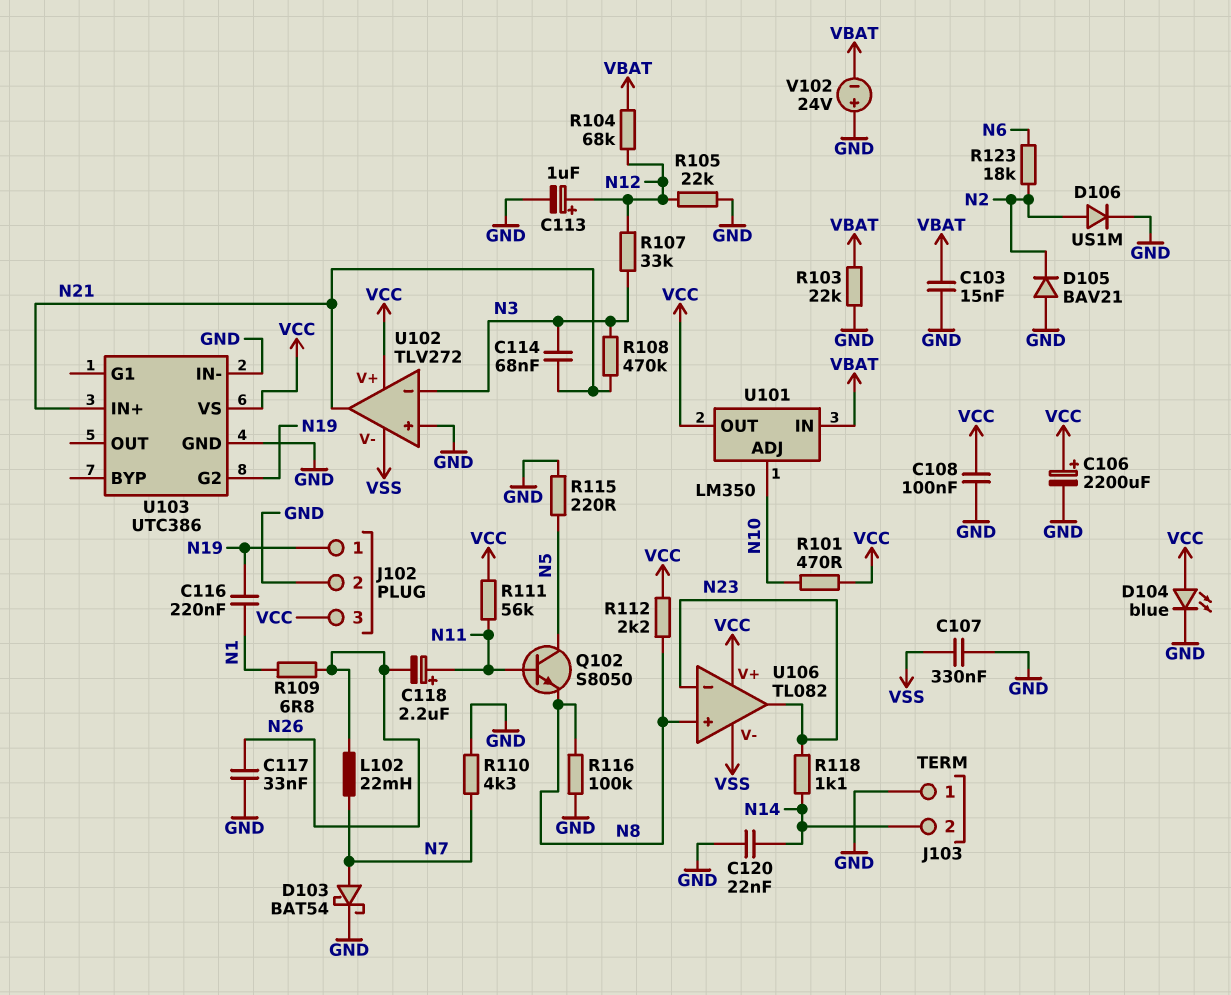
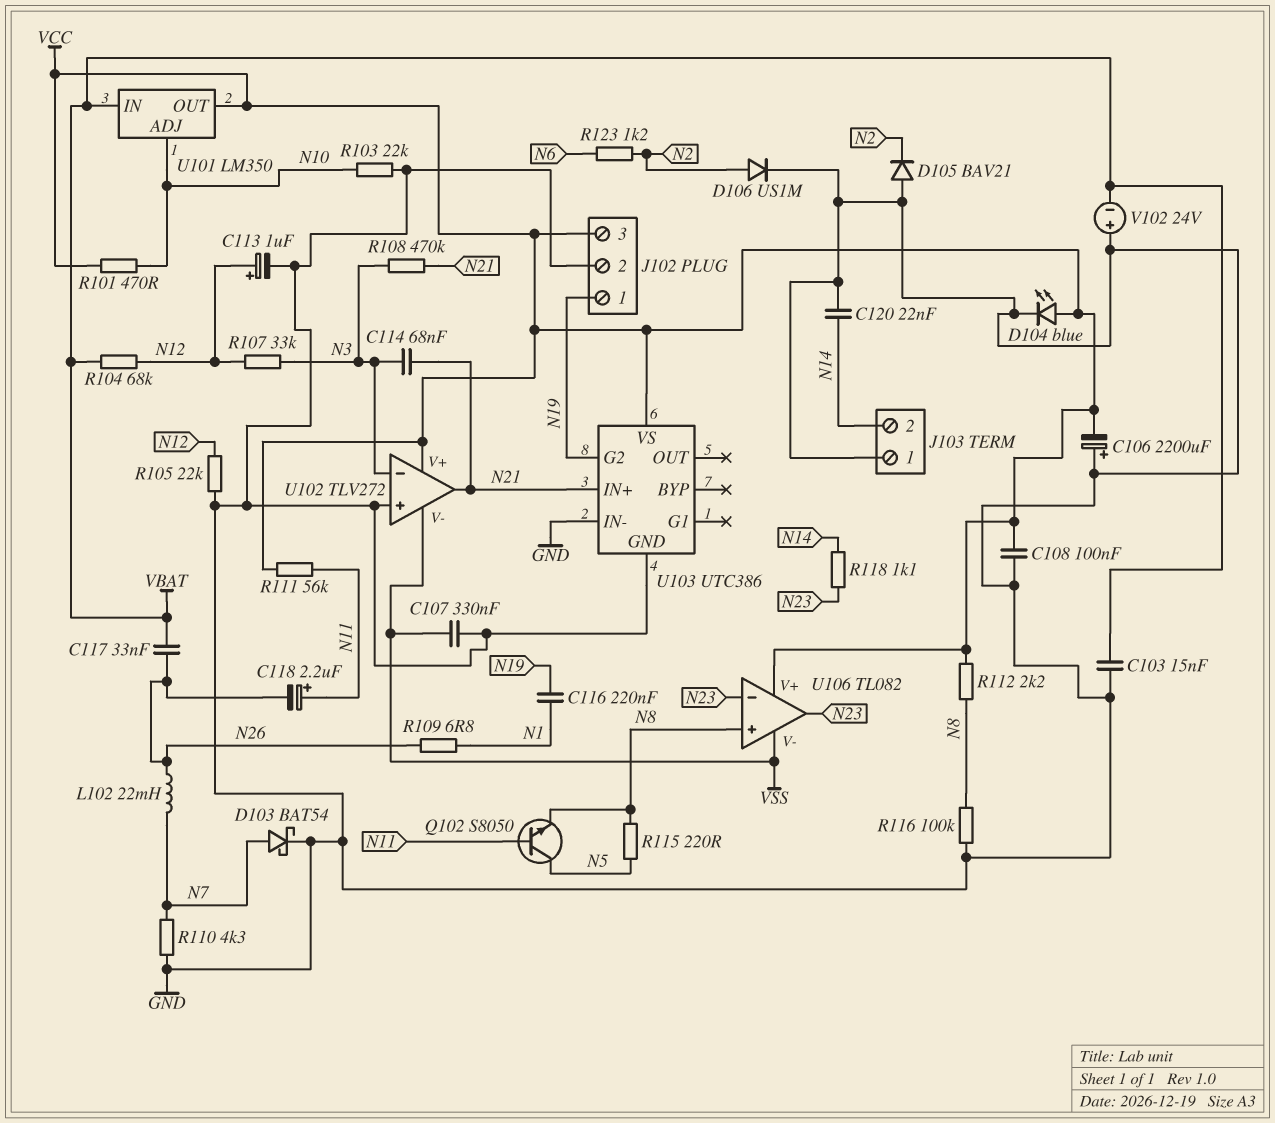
C106: 2200uF (plus VCC, minus GND) -> 2200uF (plus GND, minus VCC)
C117: 33nF (GND, N26) -> 33nF (N26, VBAT)
R103: 22k (GND, VBAT) -> 22k (GND, N10)
R115: 220 (GND, N5) -> 220 (N5, N8)
R123: 18k (N2, N6) -> 1.2k (N2, N6)

